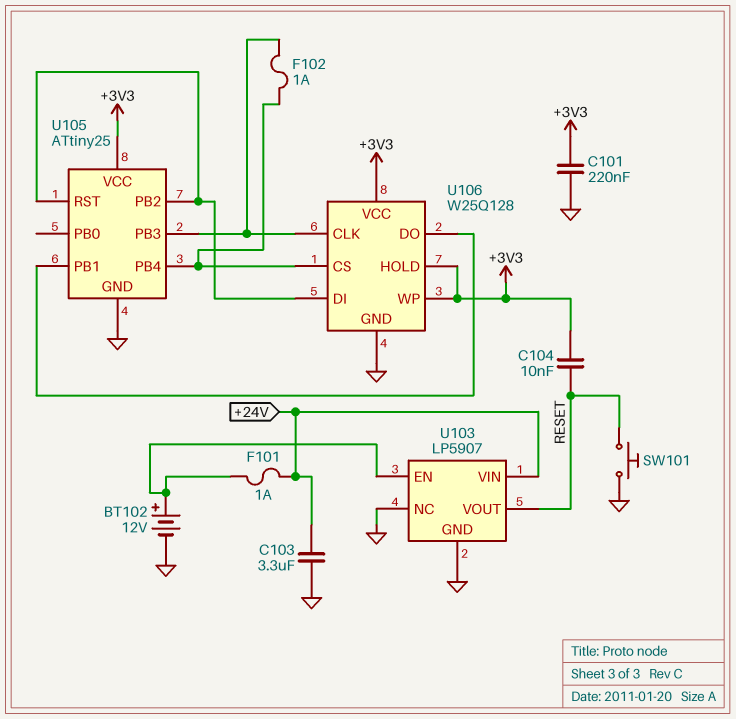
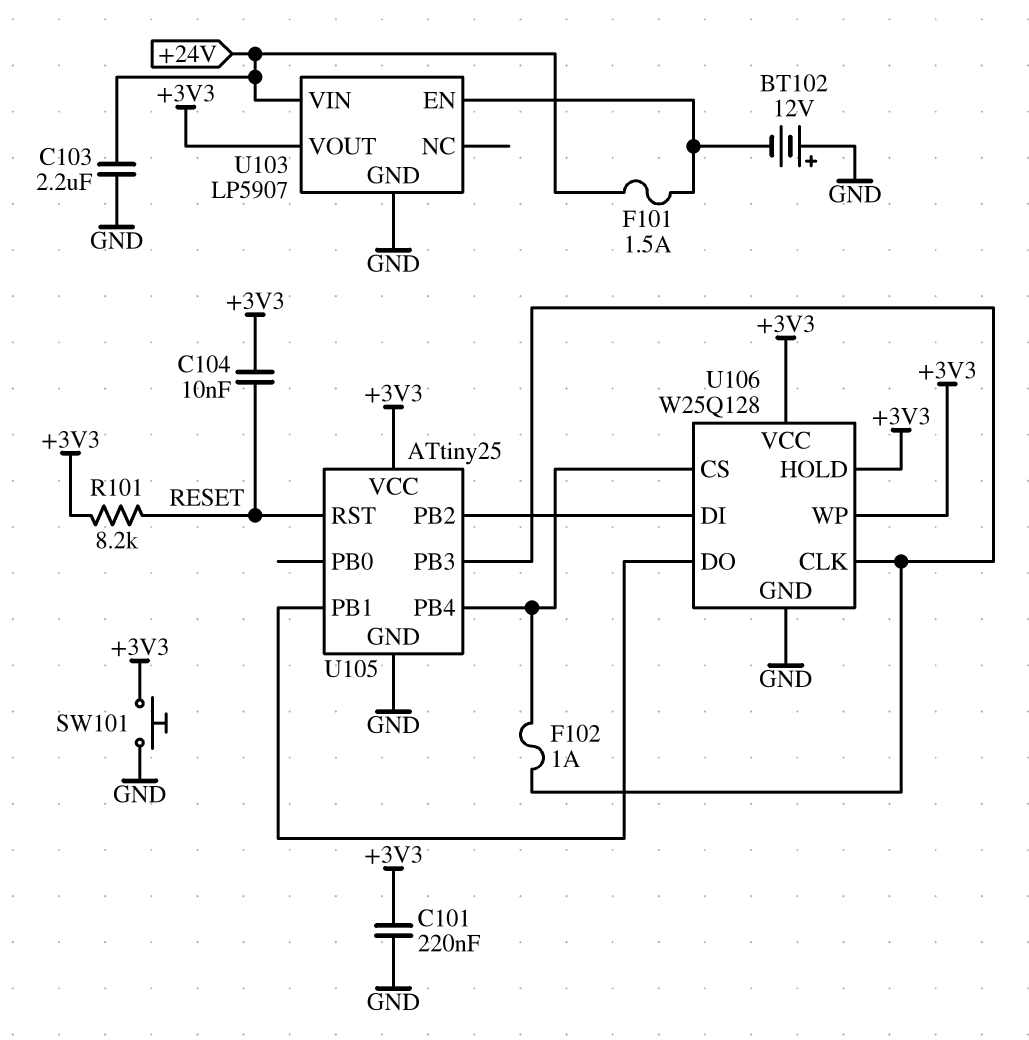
BT102: 12V (plus U103/EN, minus GND) -> 12V (plus GND, minus U103/EN)
C103: 3.3uF (+24V, GND) -> 2.2uF (+24V, GND)
F101: 1A (+24V, U103/EN) -> 1.5A (+24V, U103/EN)
R101: none -> 8.2k (+3V3, RESET)
SW101: button (GND, RESET) -> button (+3V3, GND)
U103 pin NC: GND -> none
U103 pin VOUT: RESET -> +3V3
U105 pin RST: U105/PB2 -> RESET

